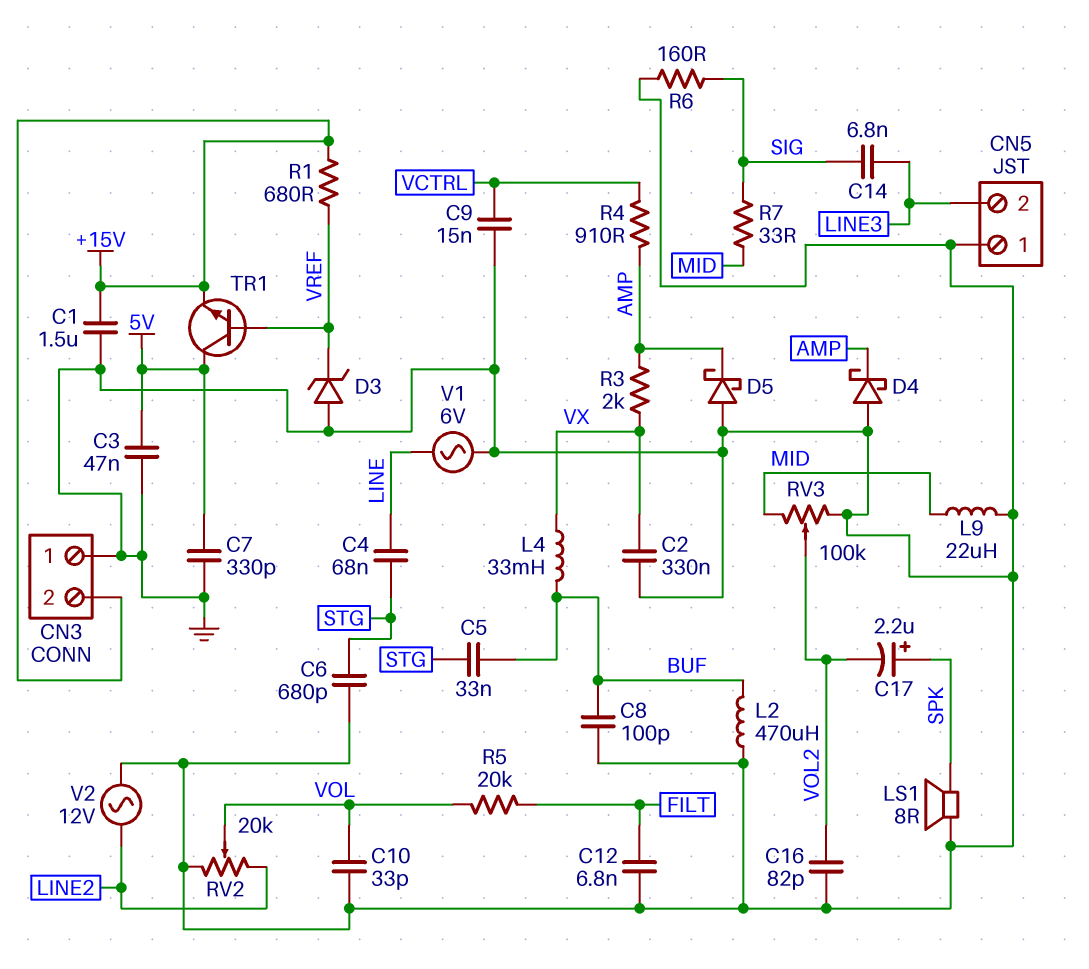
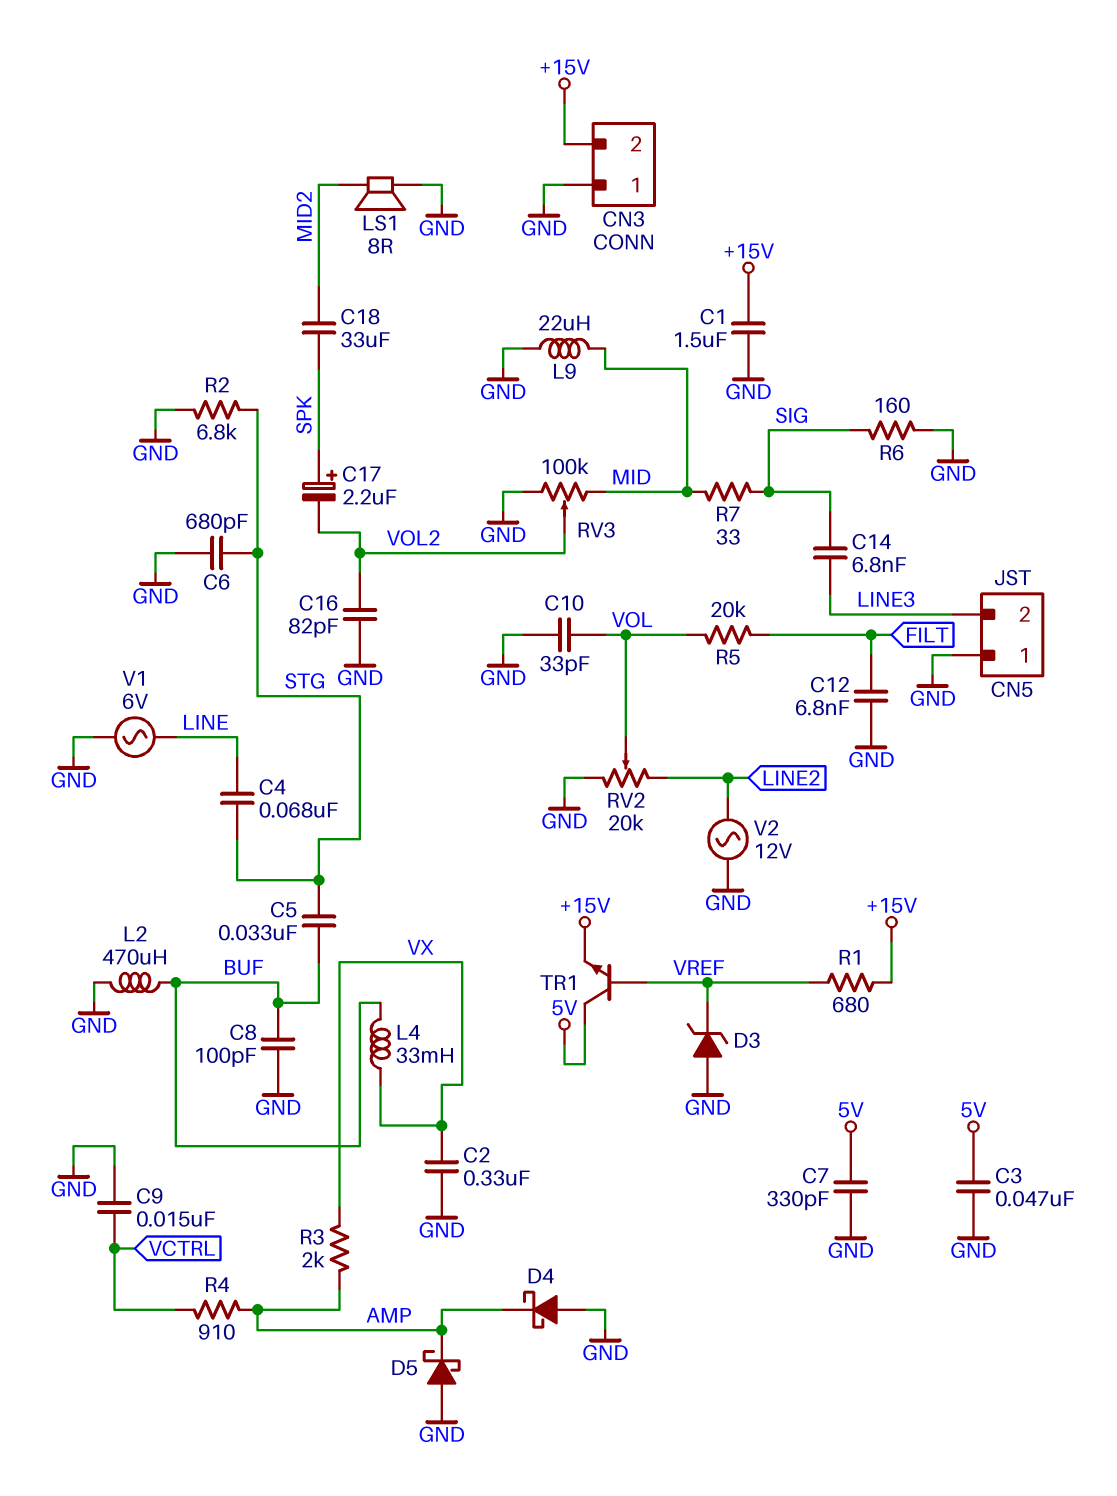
C18: none -> 33uF (MID2, SPK)
LS1: speaker 8R (GND, SPK) -> speaker 8R (GND, MID2)
R2: none -> 6.8k (GND, STG)

